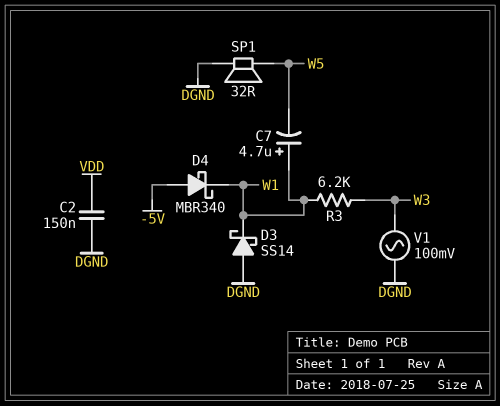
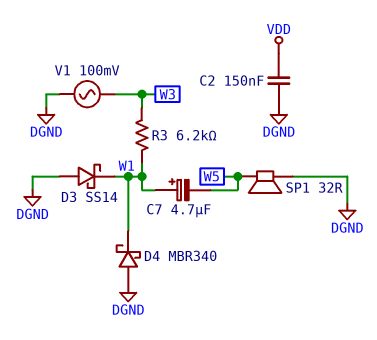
D4: schottky MBR340 (A -5V, K W1) -> schottky MBR340 (A DGND, K W1)

